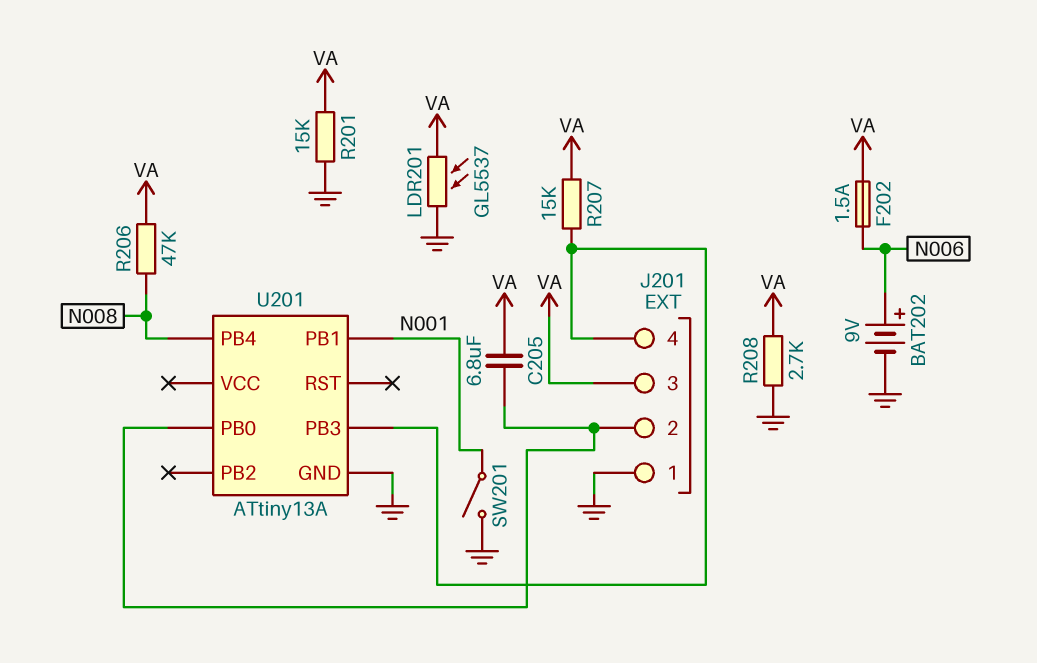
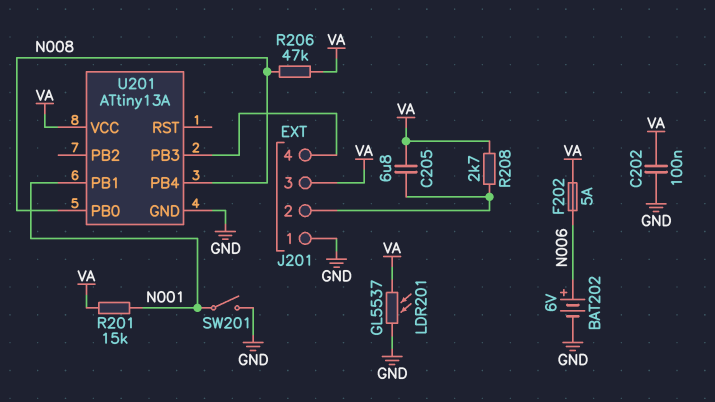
BAT202: 9V (plus N006, minus GND) -> 6V (plus N006, minus GND)
C202: none -> 100nF (GND, VA)
F202: 1.5A (N006, VA) -> 5A (N006, VA)
R201: 15k (GND, VA) -> 15k (N001, VA)
R207: 15k (J201/4, VA) -> none
R208: 2.7k (GND, VA) -> 2.7k (J201/2, VA)
U201 pin PB0: J201/2 -> N008
U201 pin VCC: none -> VA

